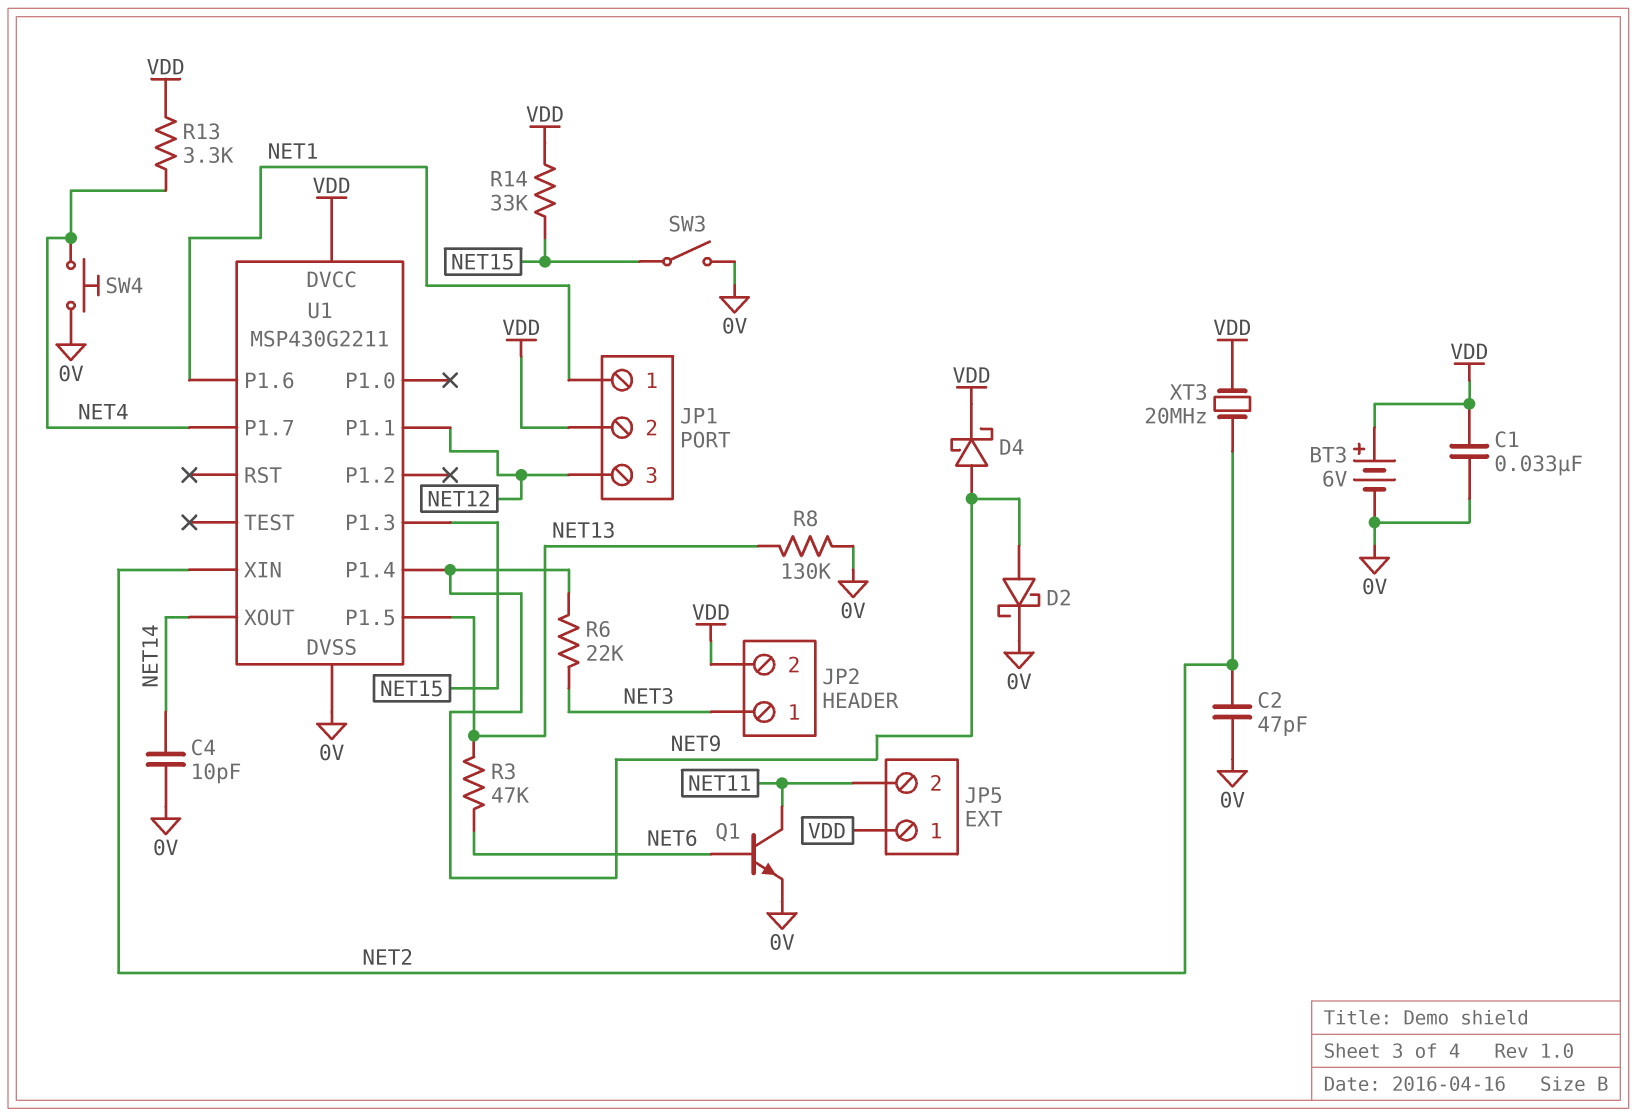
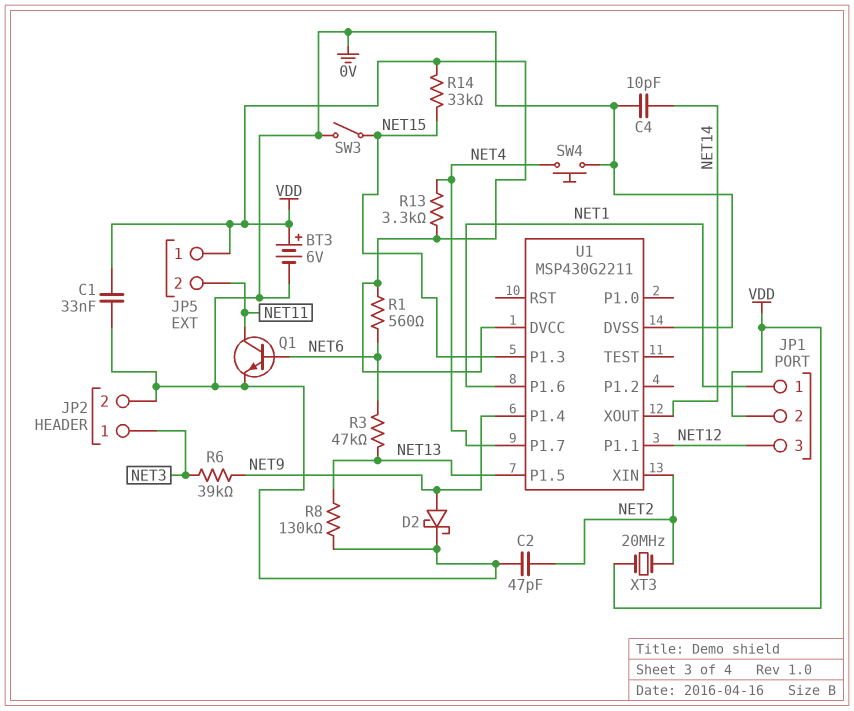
D4: schottky (A NET9, K VDD) -> none
JP2 pin 2: VDD -> 0V
R1: none -> 560 (NET6, VDD)
R6: 22k (NET3, NET9) -> 39k (NET3, NET9)

